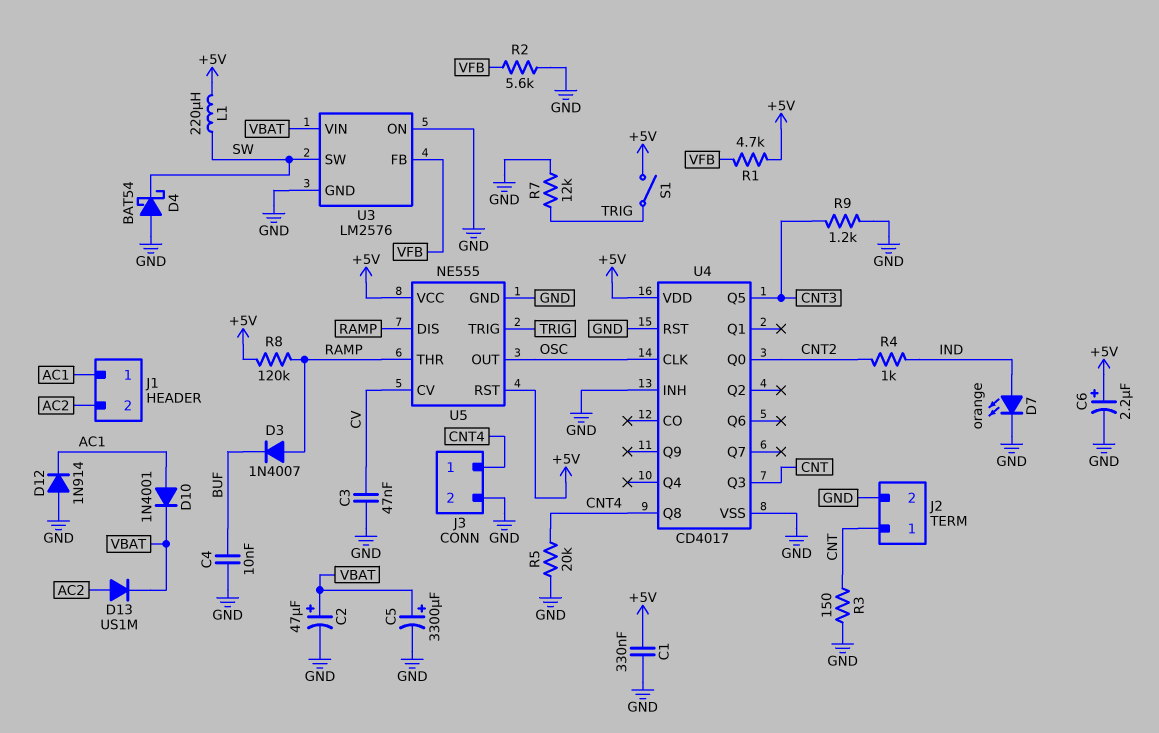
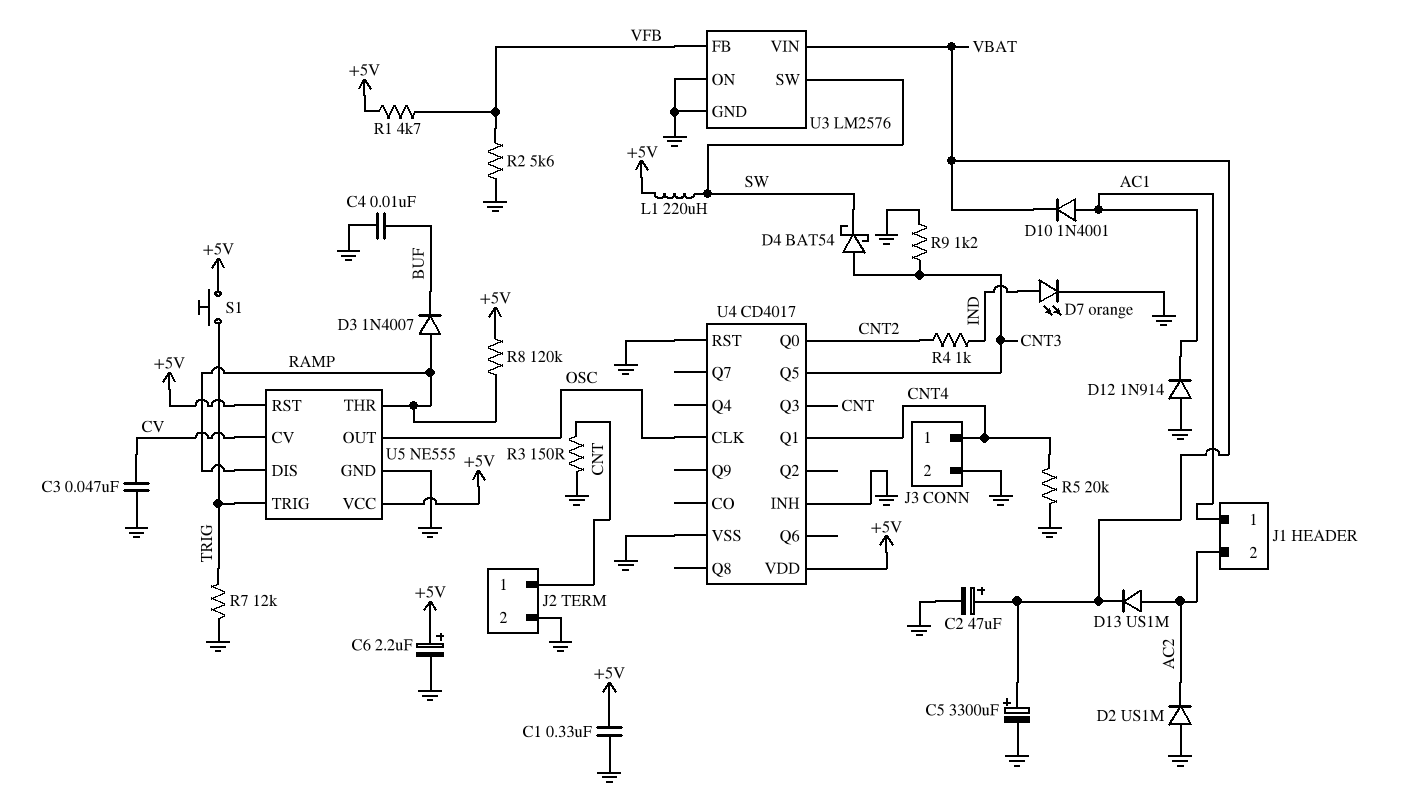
D2: none -> diode US1M (A GND, K AC2)
D4: schottky BAT54 (A GND, K SW) -> schottky BAT54 (A CNT3, K SW)
S1: switch (+5V, TRIG) -> button (+5V, TRIG)
U4 pin Q1: none -> CNT4
U4 pin Q8: CNT4 -> none

